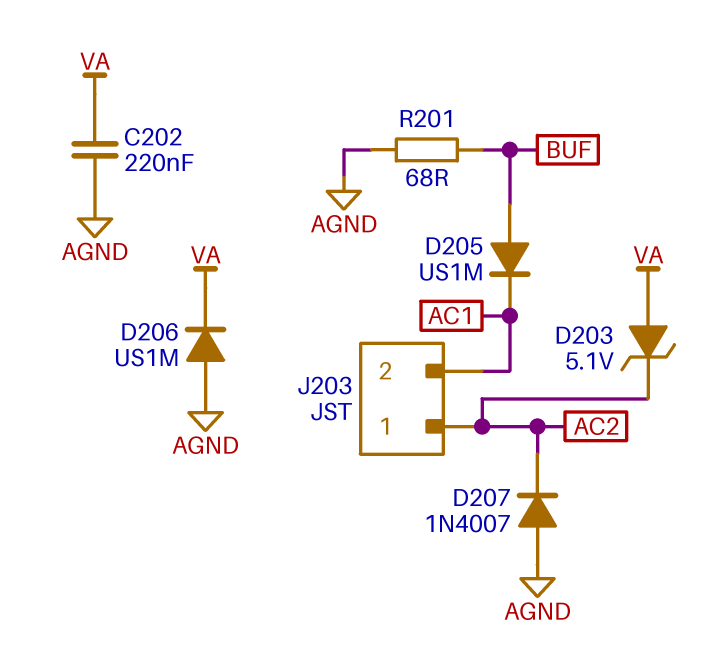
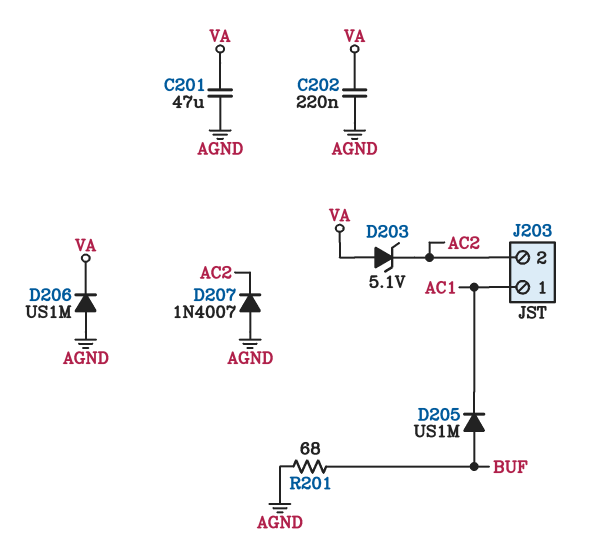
C201: none -> 47uF (AGND, VA)
J203 pin 1: AC2 -> AC1
J203 pin 2: AC1 -> AC2

